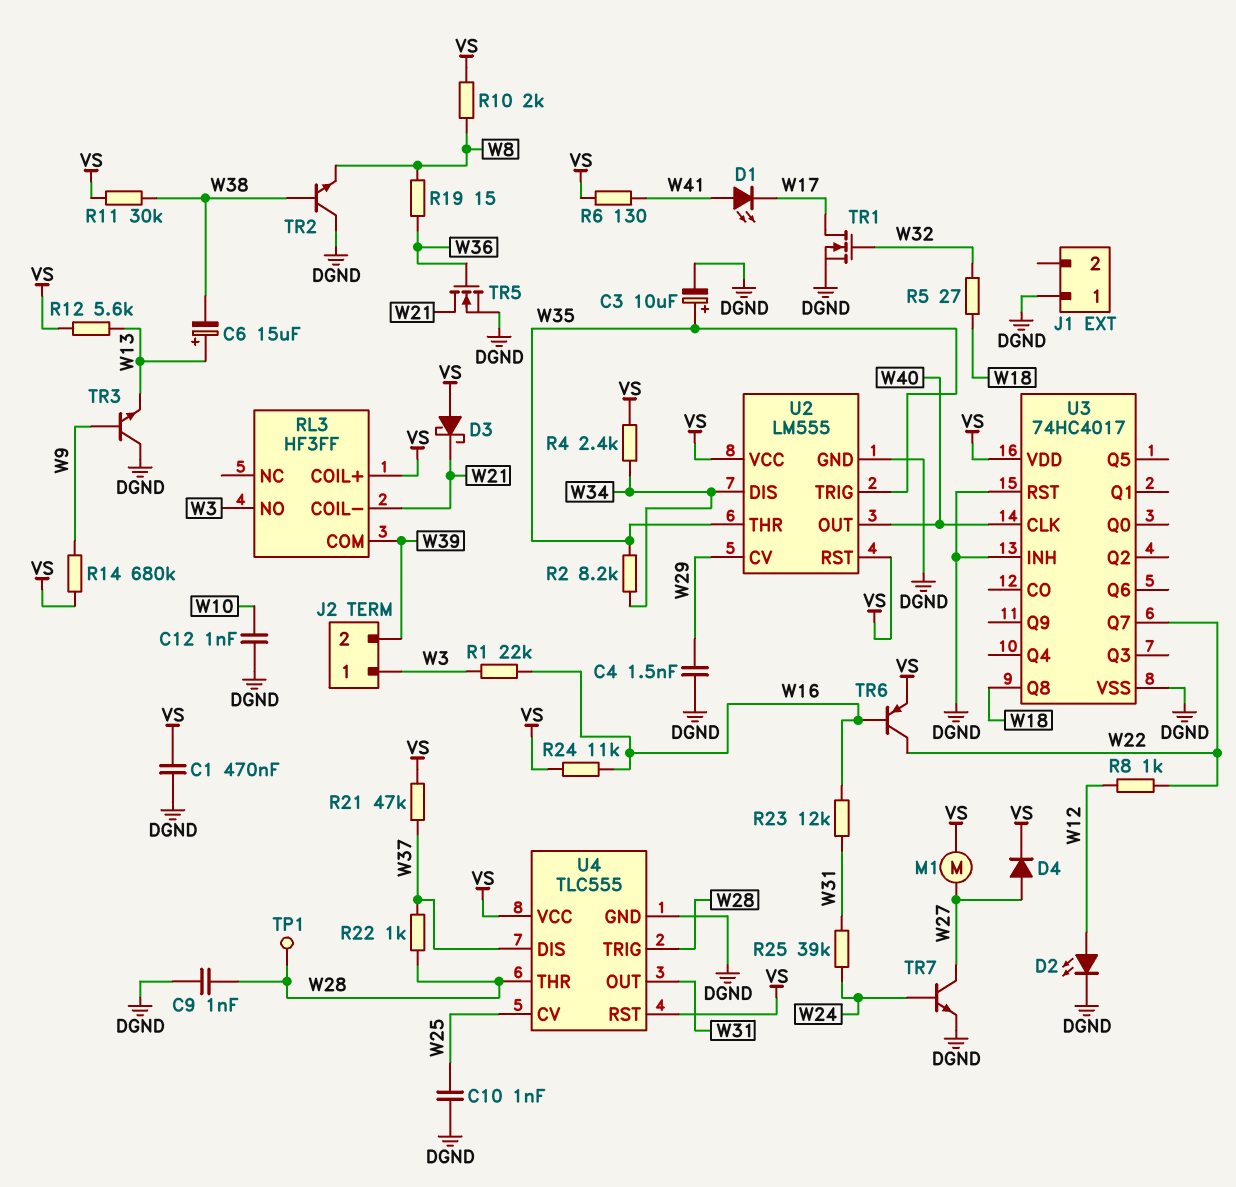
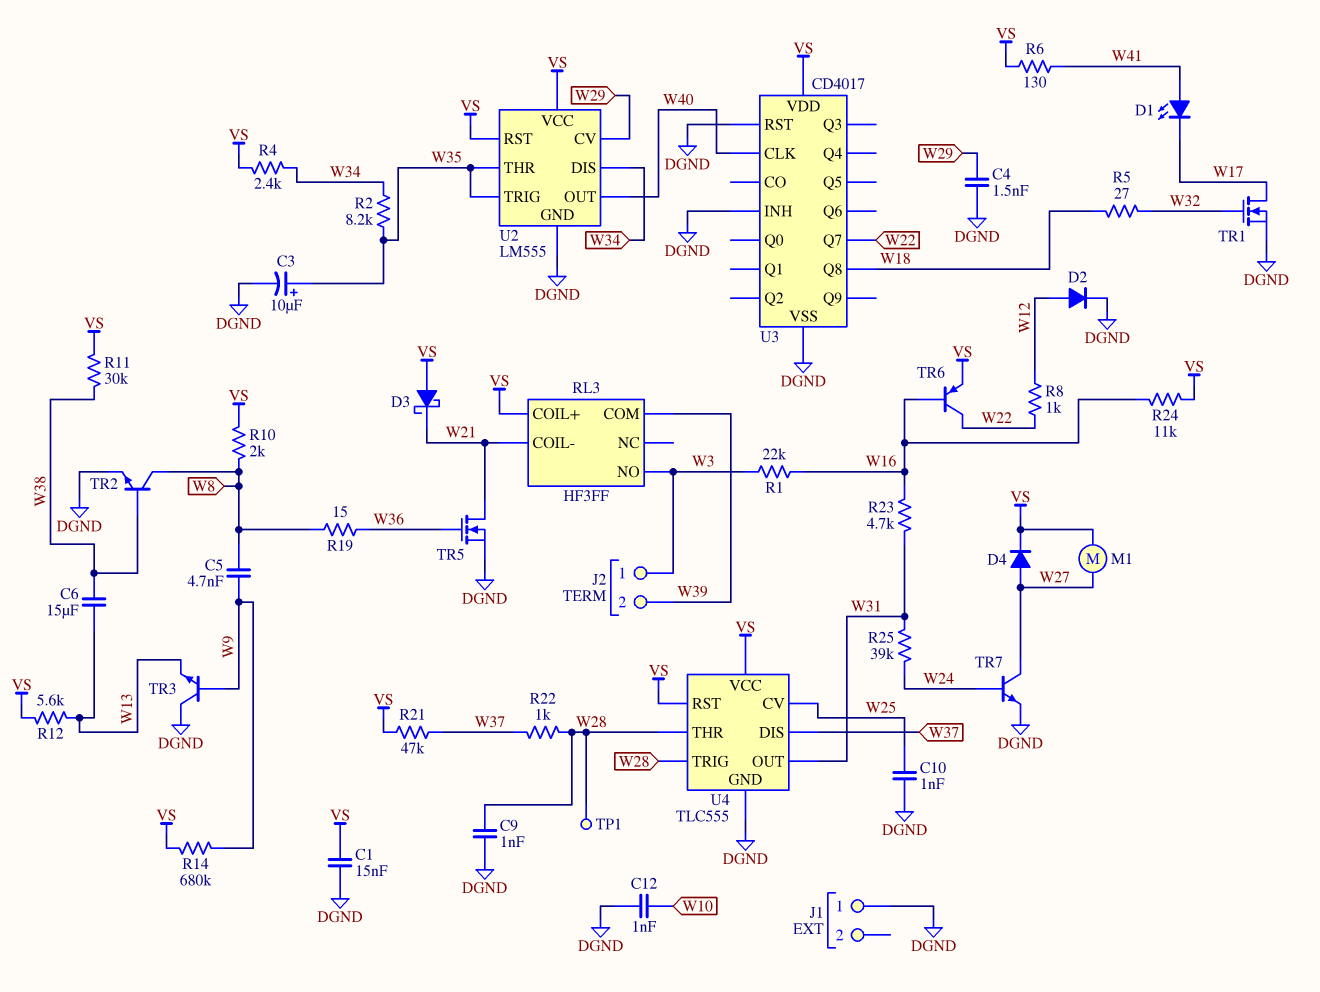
C1: 470nF (DGND, VS) -> 15nF (DGND, VS)
C5: none -> 4.7nF (W8, W9)
C6: 15uF (plus W13, minus W38) -> 15uF (W13, W38)
D2: LED (A W12, K DGND) -> diode (A W12, K DGND)
R23: 12k (W16, W31) -> 4.7k (W16, W31)
TR2: NPN (B W38, C DGND, E W8) -> NPN (B W38, C W8, E DGND)
U3: 74HC4017 -> CD4017

